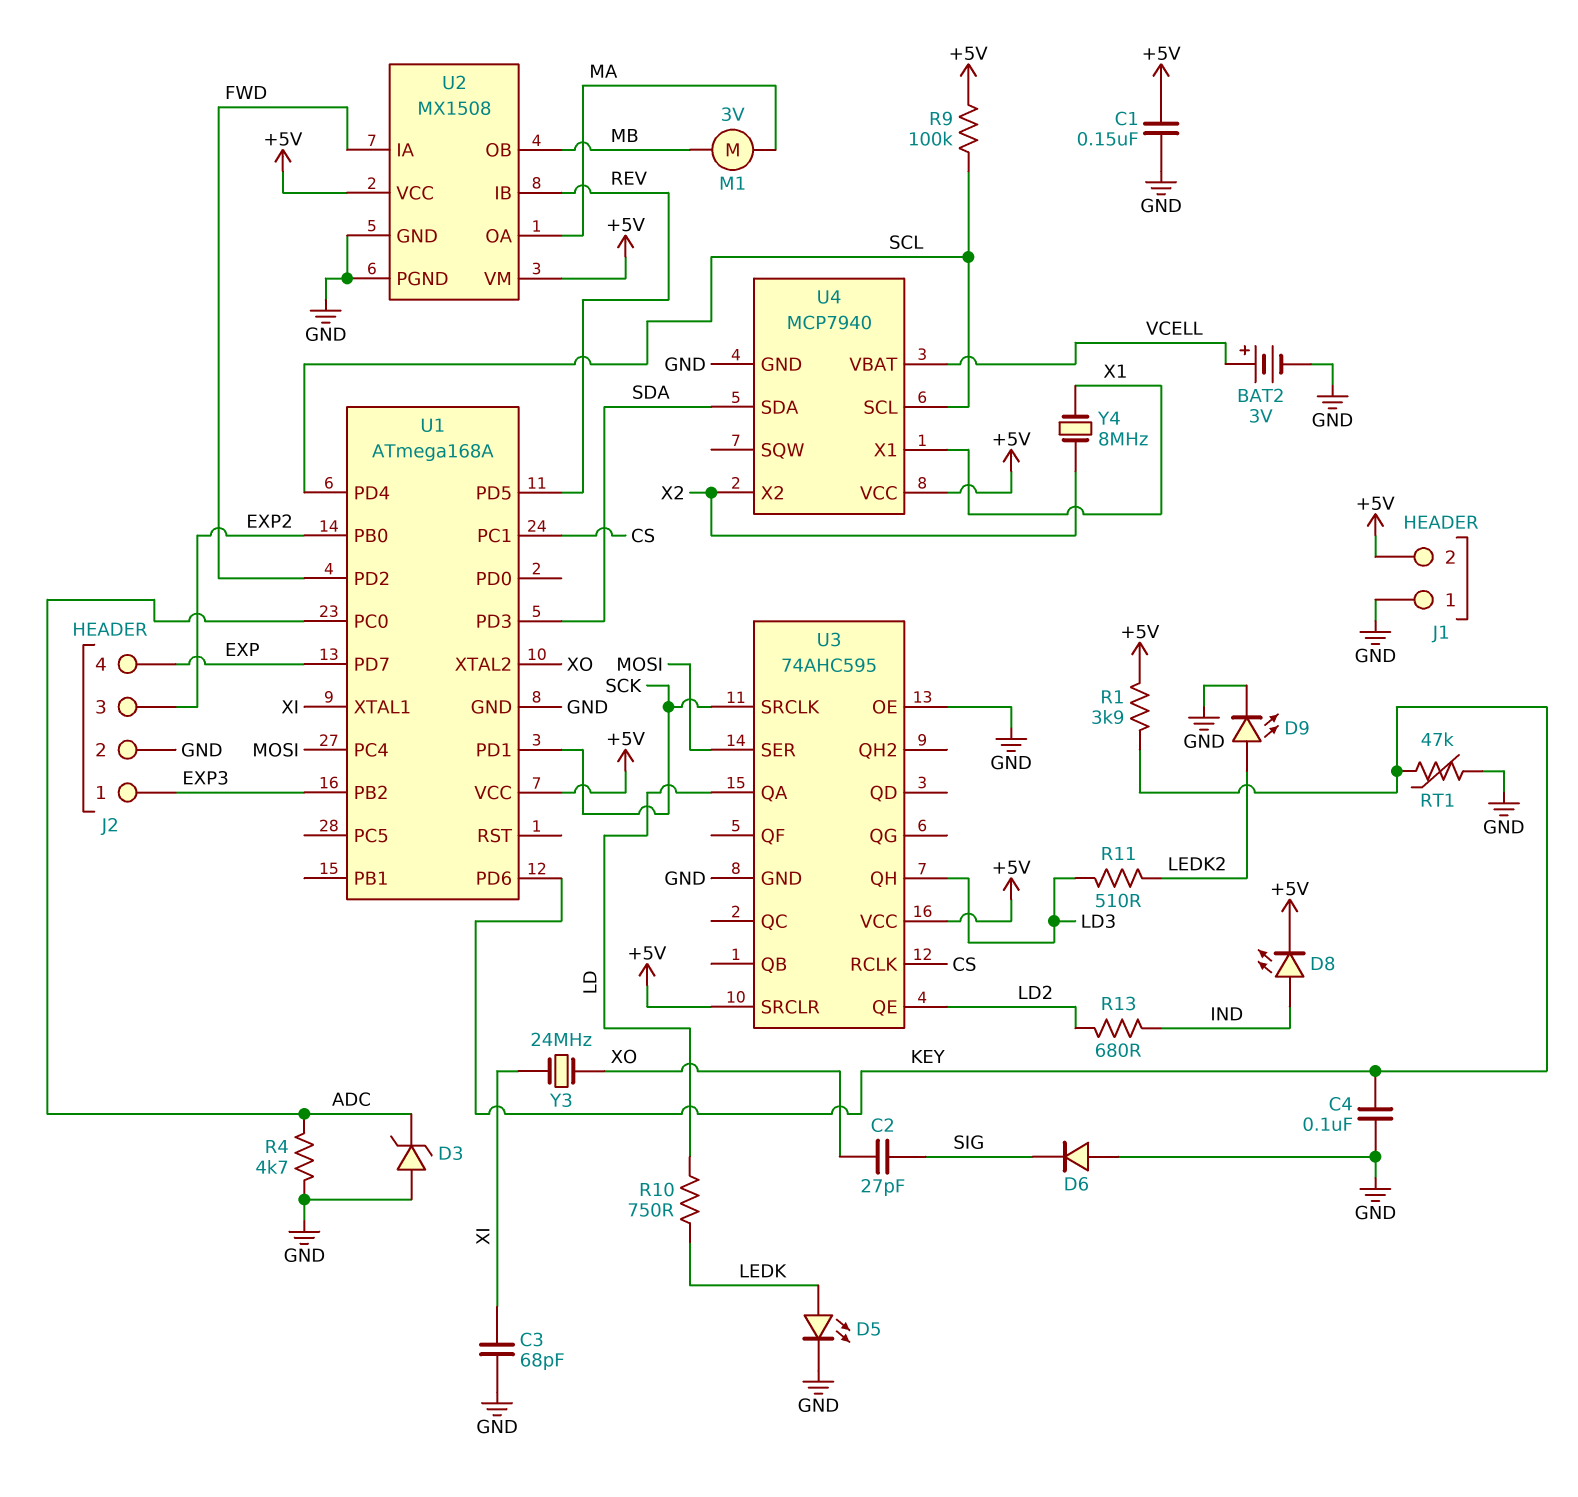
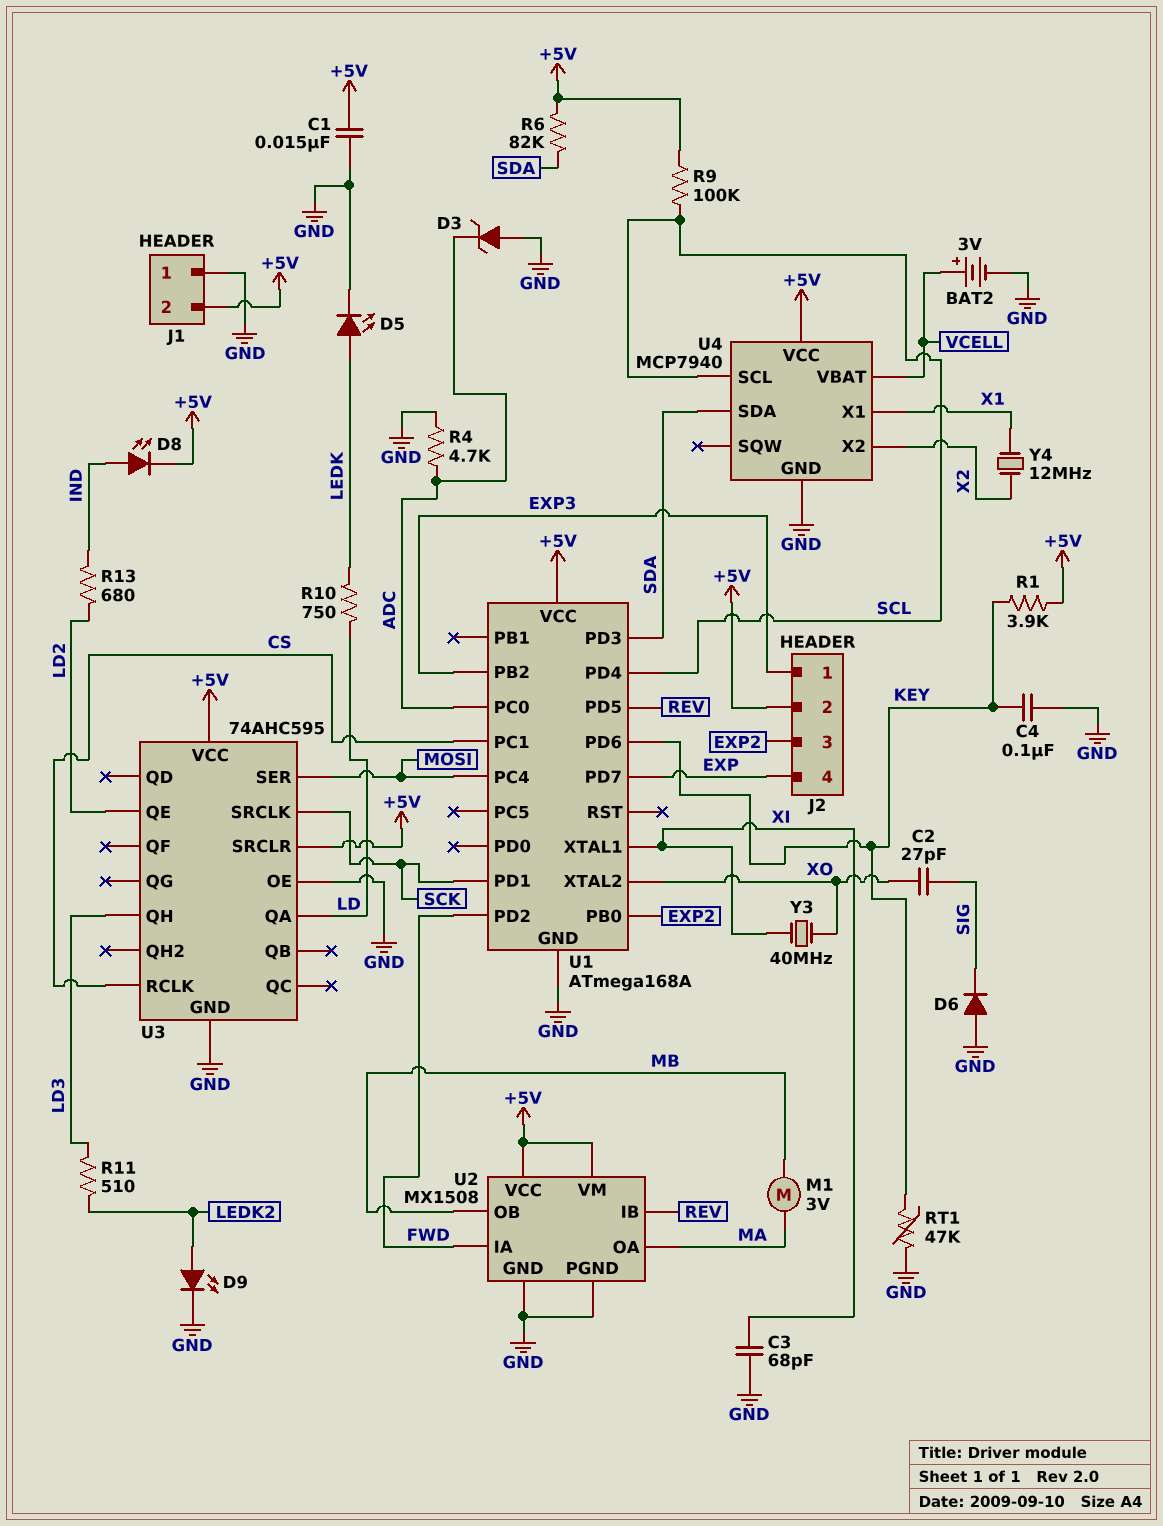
C1: 150nF (+5V, GND) -> 15nF (+5V, GND)
J2 pin 2: GND -> +5V
R6: none -> 82k (+5V, SDA)
Y3: 24MHz (XI, XO) -> 40MHz (XI, XO)
Y4: 8MHz (X1, X2) -> 12MHz (X1, X2)

